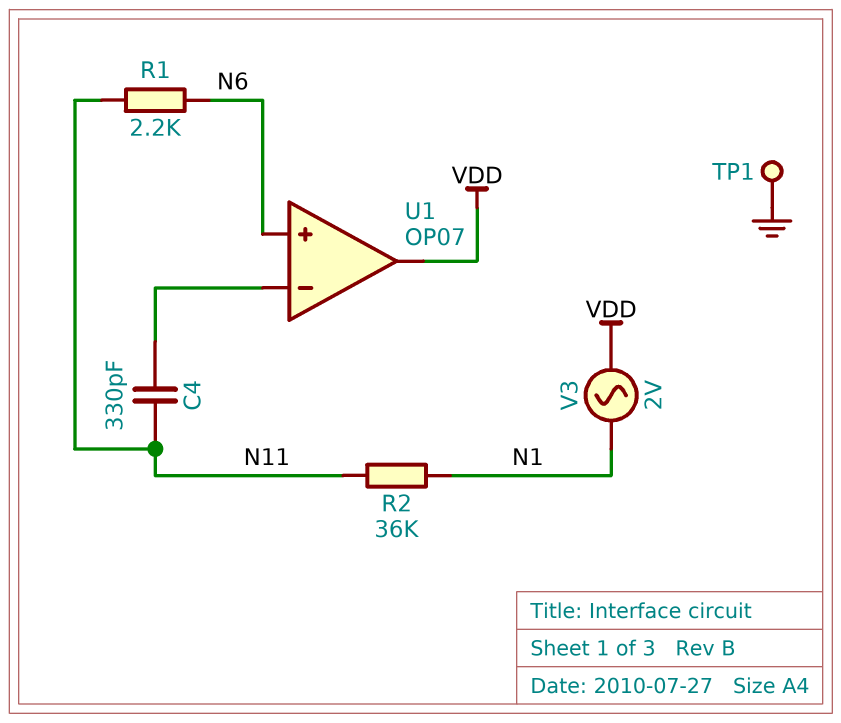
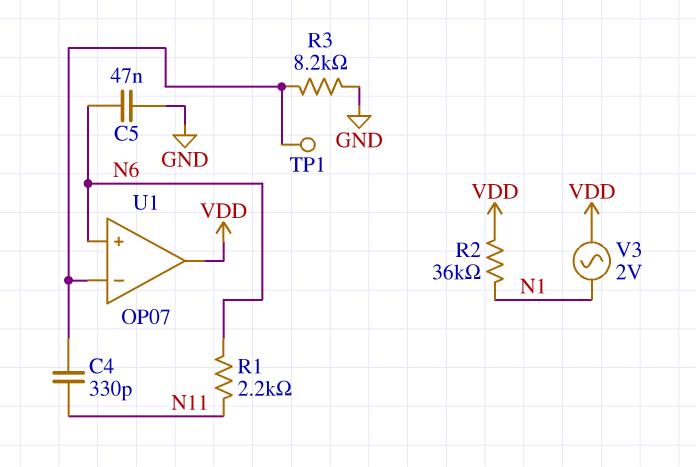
C5: none -> 47nF (GND, N6)
R2: 36k (N1, N11) -> 36k (N1, VDD)
R3: none -> 8.2k (GND, U1/in-)
TP1: test point (GND) -> test point (U1/in-)

